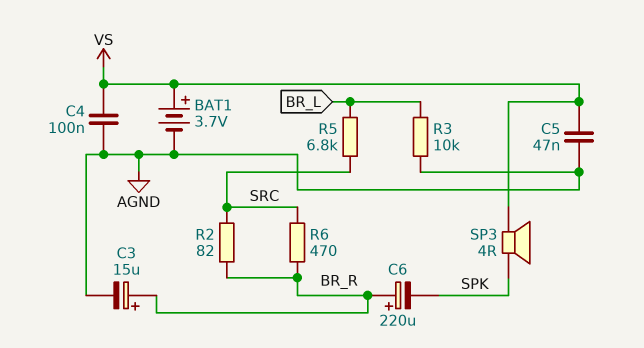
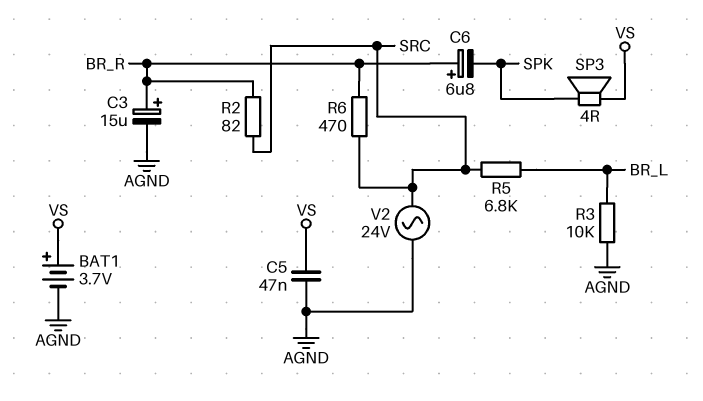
C4: 100nF (AGND, VS) -> none
C6: 220uF (plus BR_R, minus SPK) -> 6.8uF (plus BR_R, minus SPK)
V2: none -> AC 24V (AGND, SRC)

